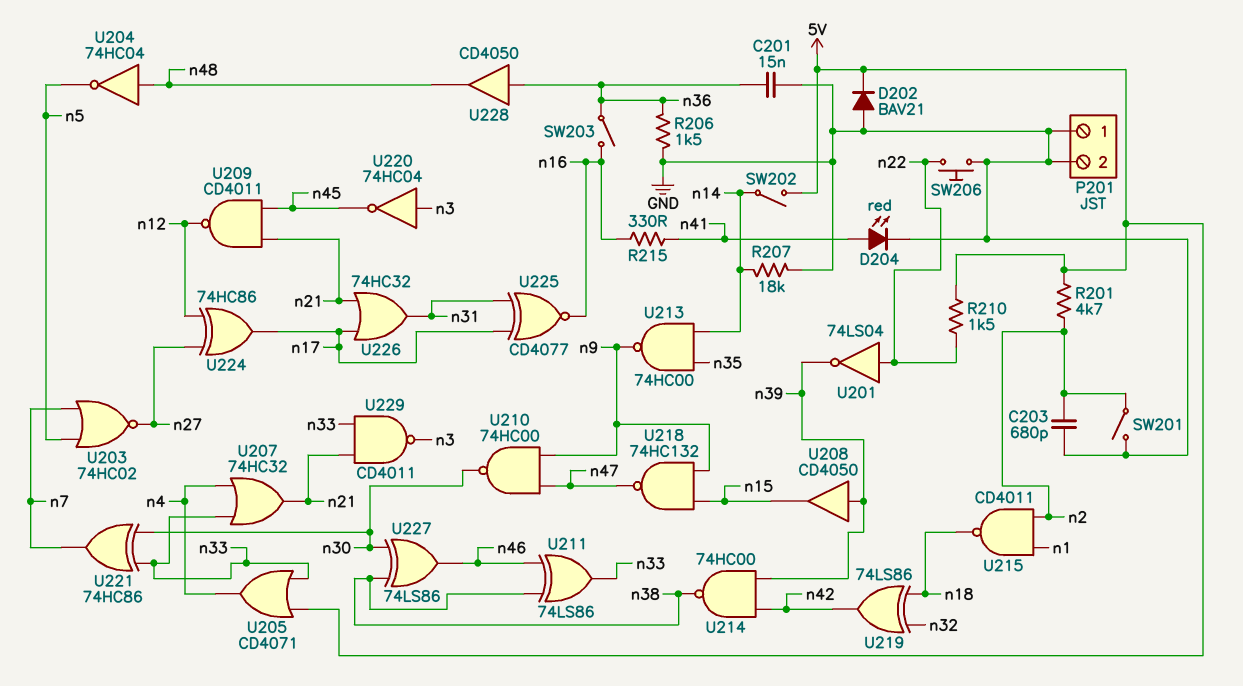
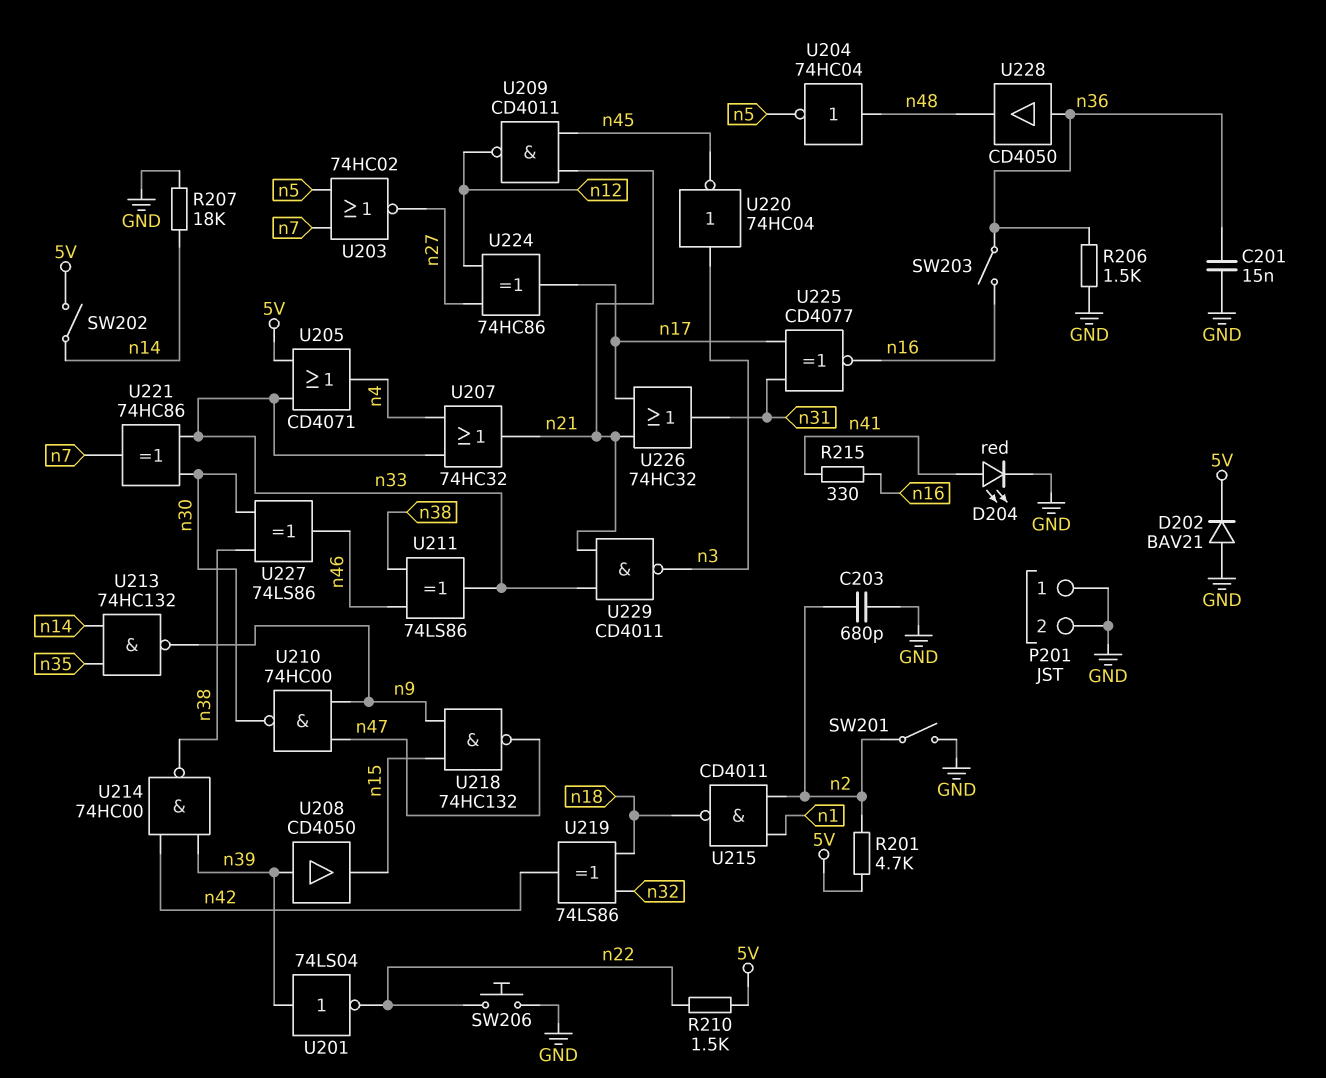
U201: NOT 74LS04 (in n22, out n39) -> NOT 74LS04 (in n39, out n22)
U213: NAND 74HC00 (in n14, in n35, out n9) -> NAND 74HC132 (in n14, in n35, out n9)

